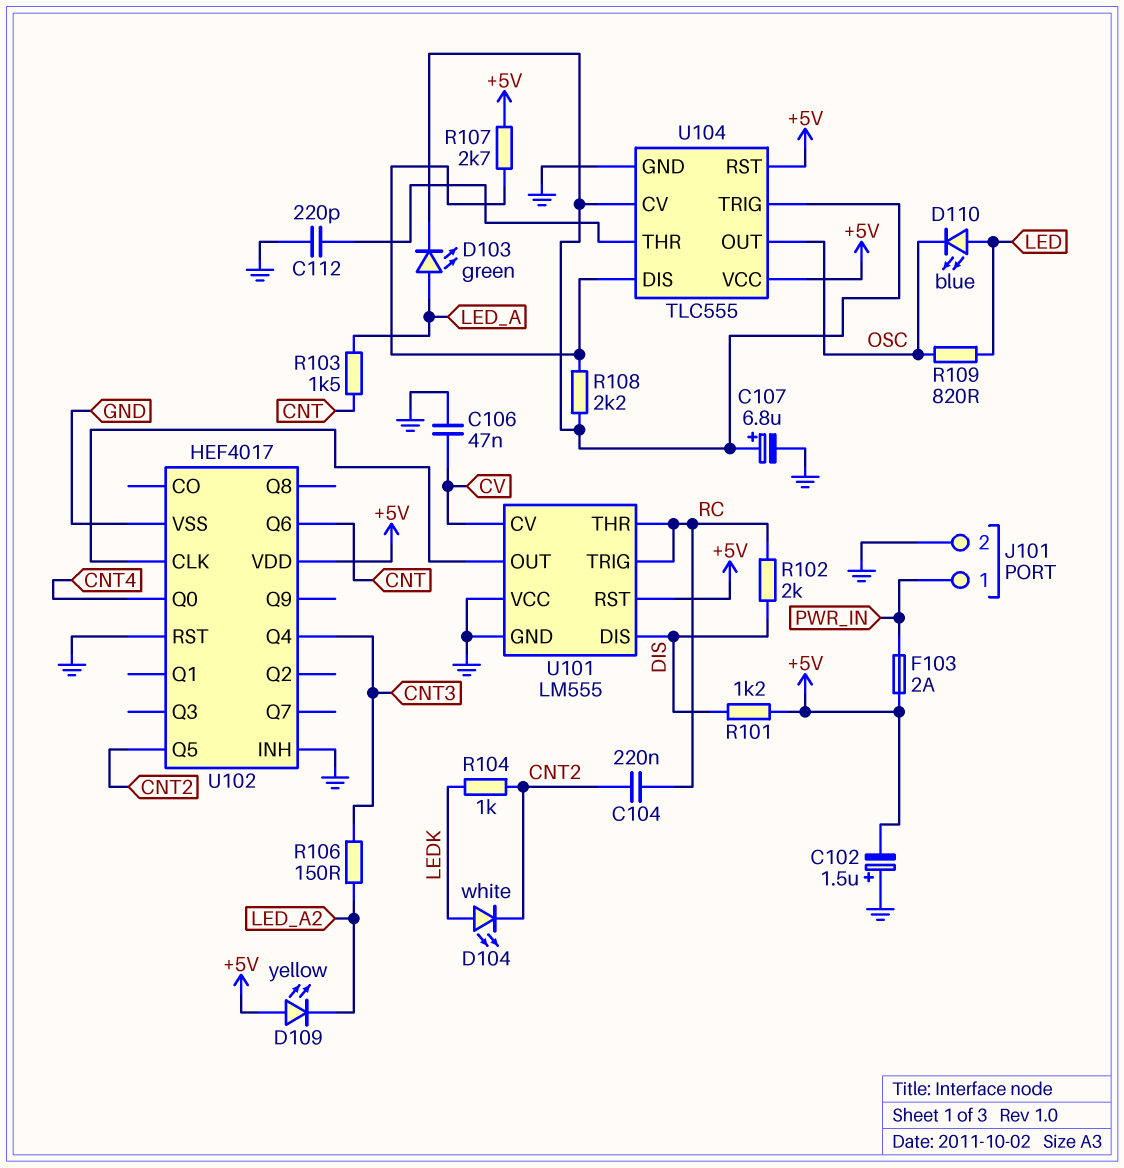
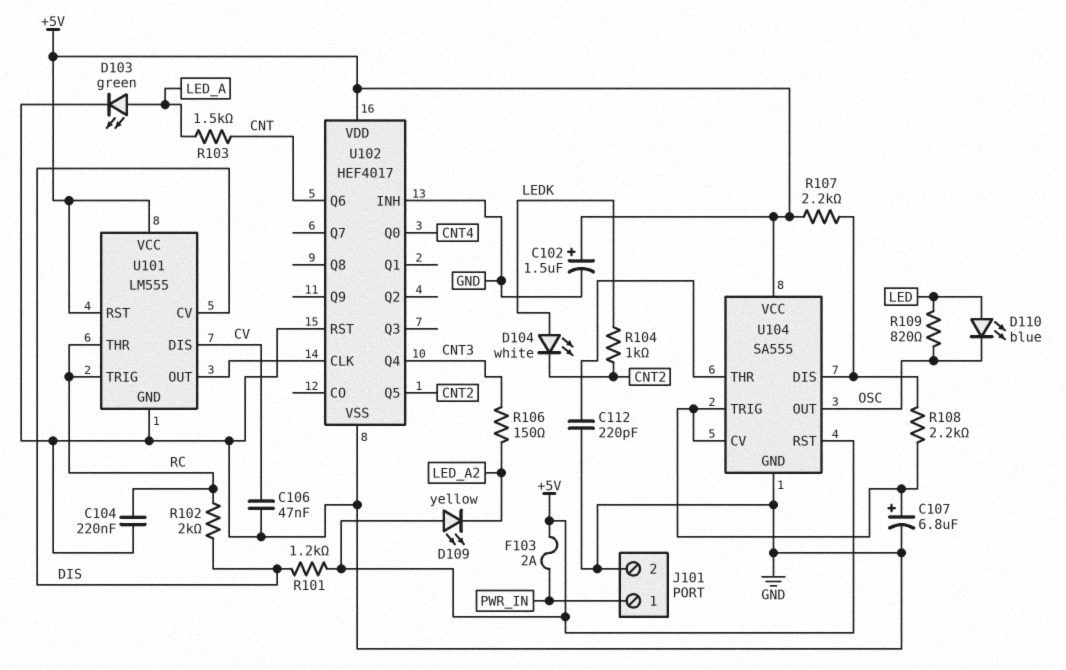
C102: 1.5uF (plus GND, minus +5V) -> 1.5uF (plus +5V, minus GND)
C104: 220nF (CNT2, RC) -> 220nF (GND, RC)
D103: LED green (A LED_A, K U104/CV) -> LED green (A LED_A, K GND)
R107: 2.7k (+5V, U104/DIS) -> 2.2k (+5V, U104/DIS)
U101 pin CV: CV -> DIS
U101 pin DIS: DIS -> CV
U101 pin VCC: GND -> +5V
U104: TLC555 -> SA555

